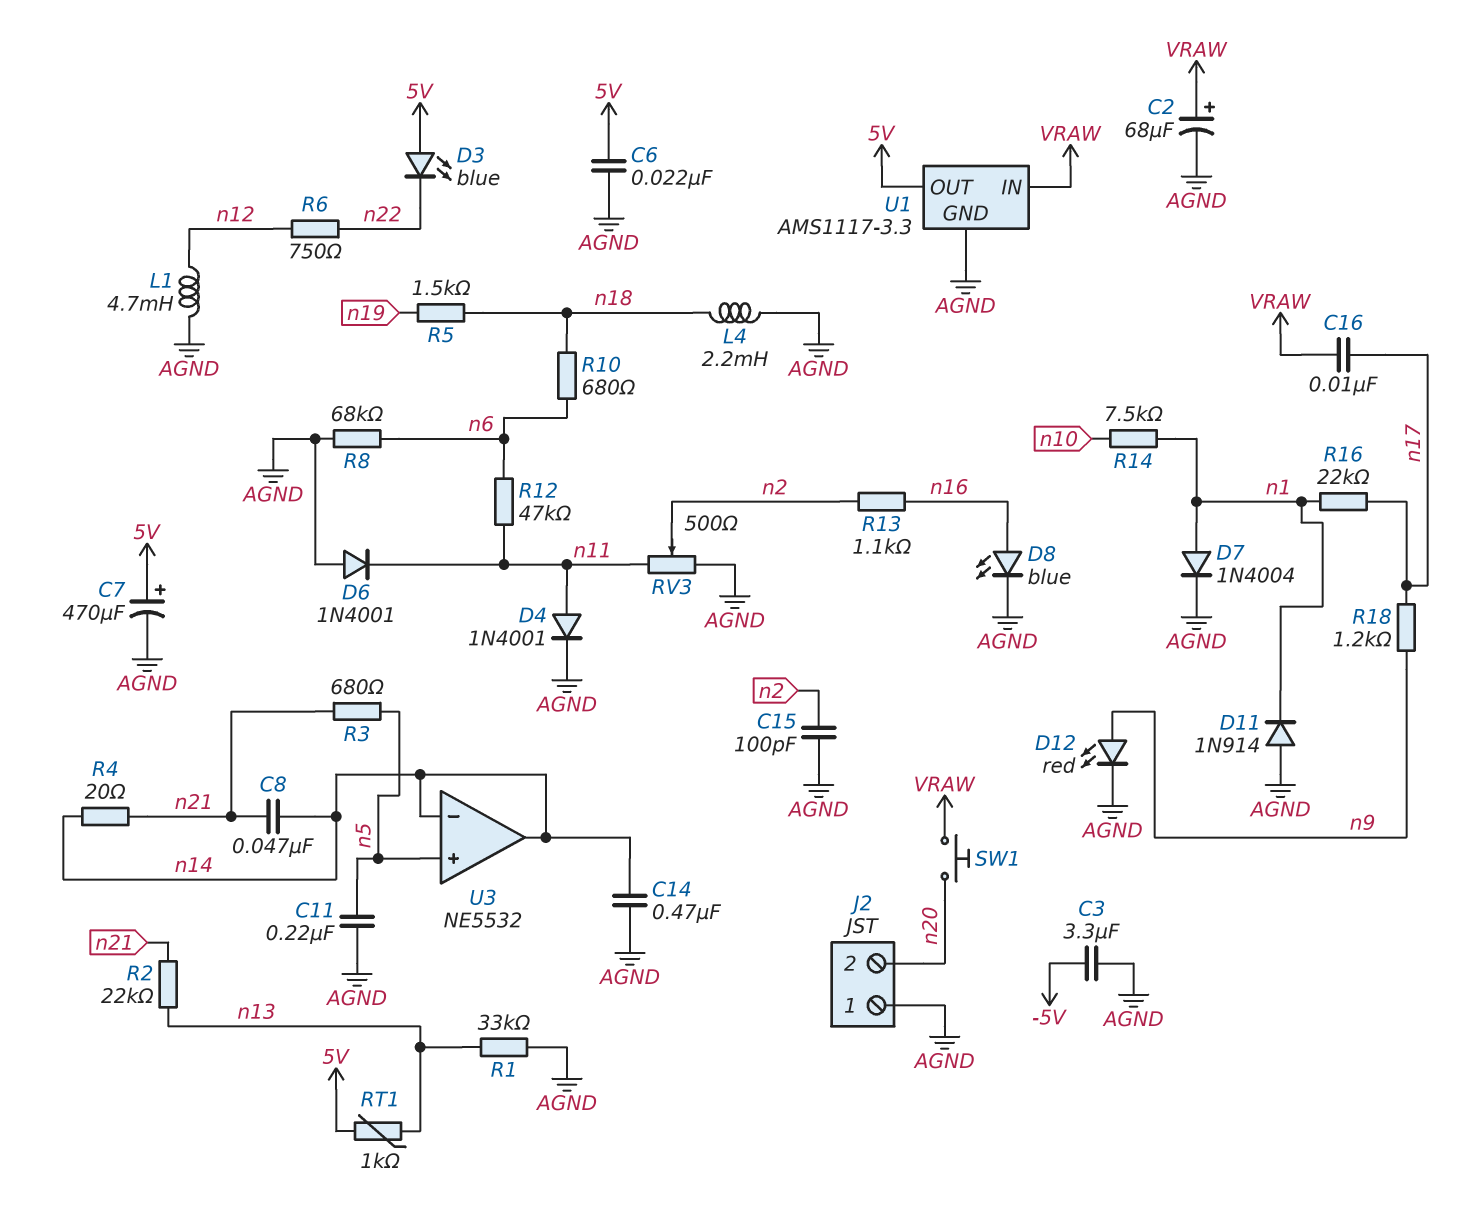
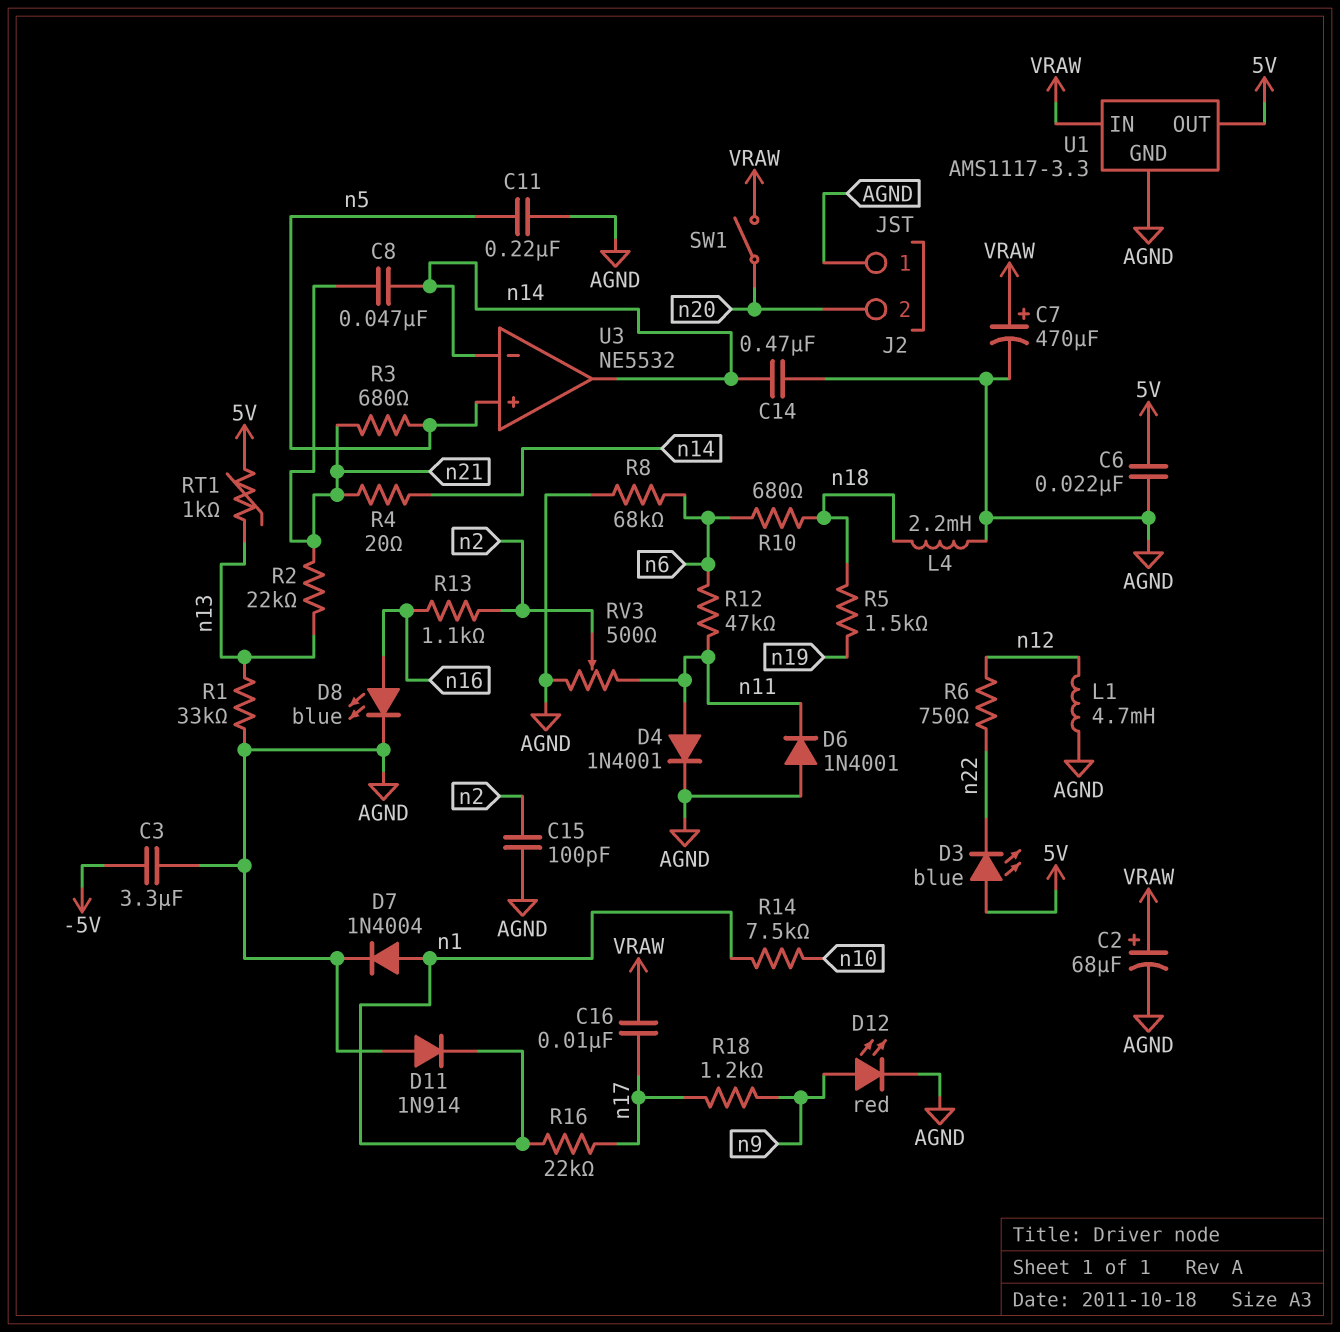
C7: 470uF (plus 5V, minus AGND) -> 470uF (plus VRAW, minus AGND)
SW1: button (VRAW, n20) -> switch (VRAW, n20)

